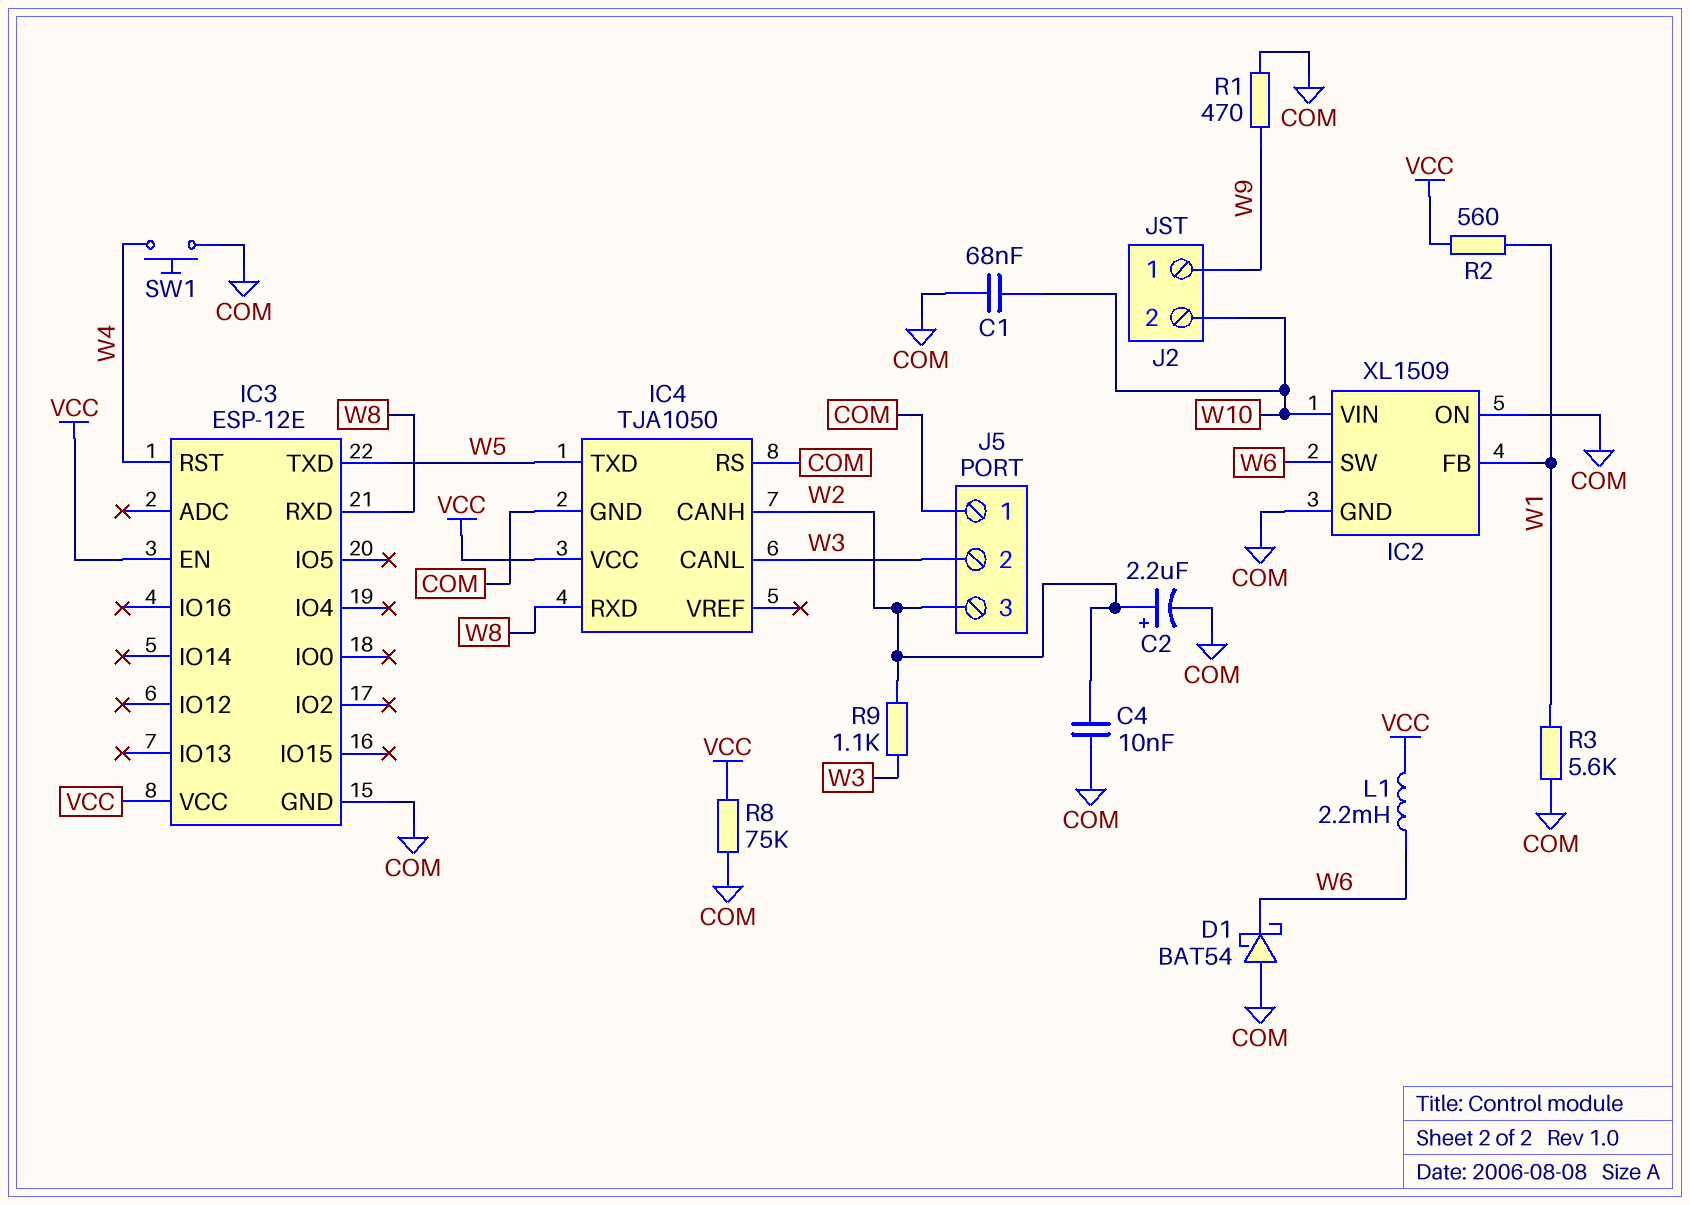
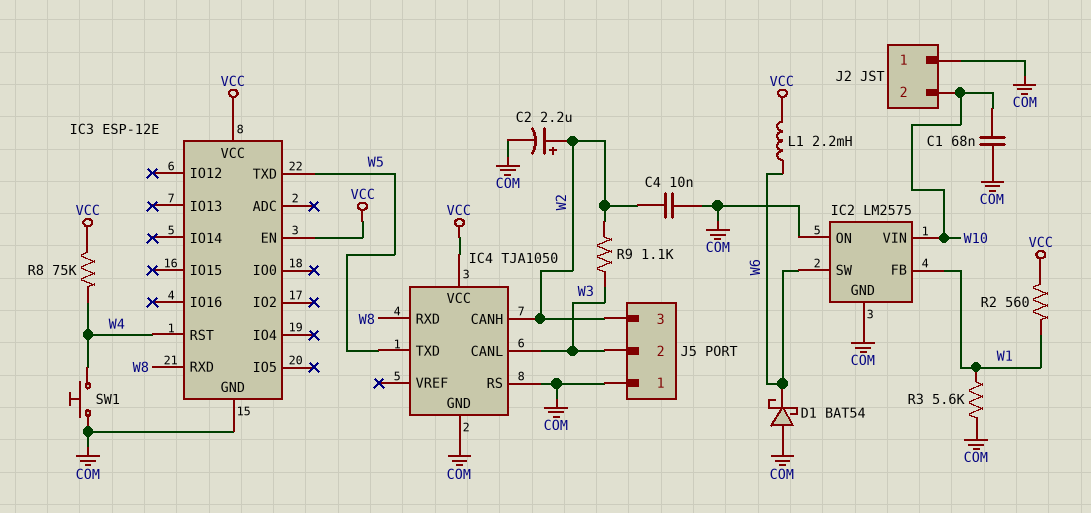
IC2: XL1509 -> LM2575
J2 pin 1: W9 -> COM
R1: 470 (COM, W9) -> none
R8: 75k (COM, VCC) -> 75k (VCC, W4)

